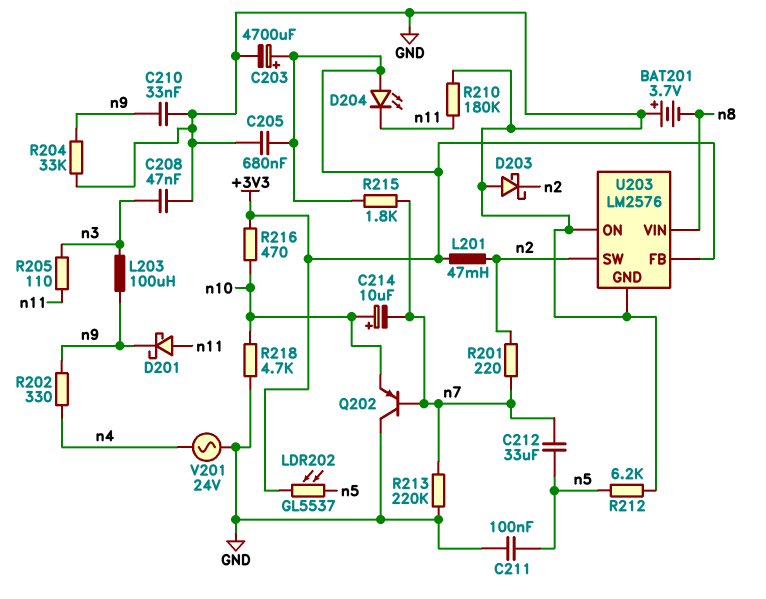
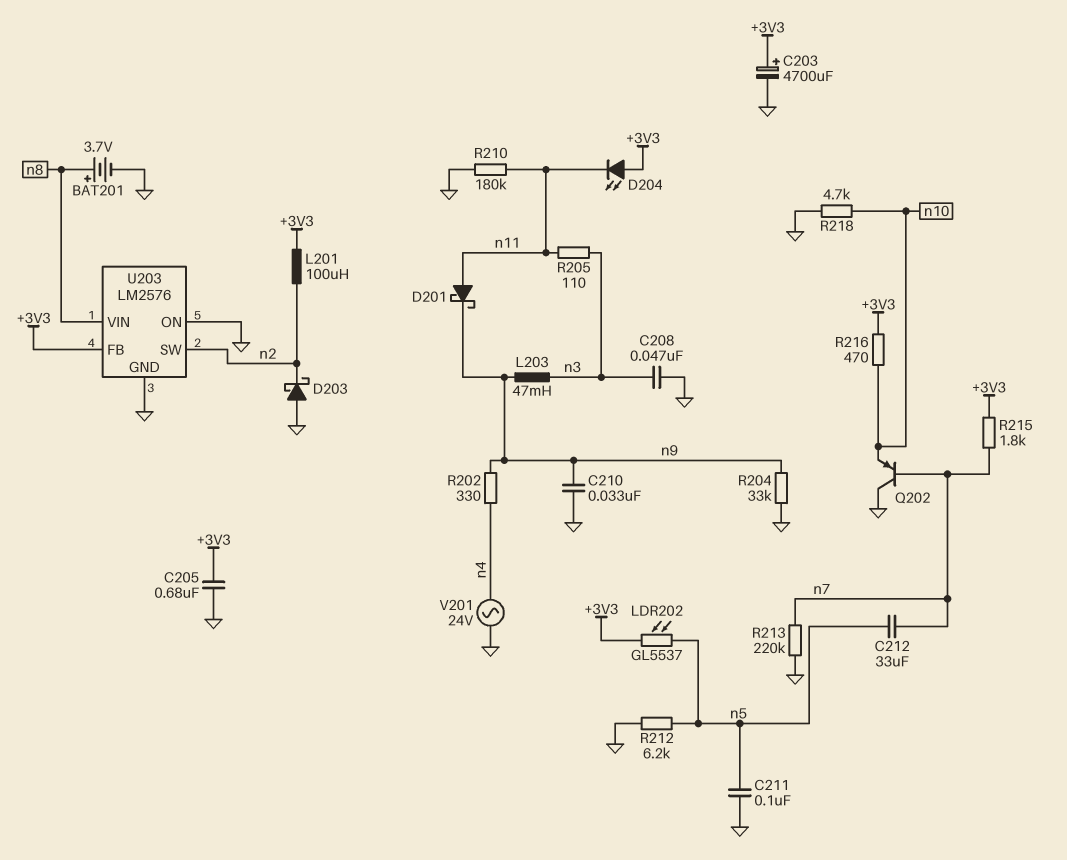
BAT201: 3.7V (plus GND, minus n8) -> 3.7V (plus n8, minus GND)
C214: 10uF (plus n10, minus n7) -> none
L201: 47mH (+3V3, n2) -> 100uH (+3V3, n2)
L203: 100uH (n3, n9) -> 47mH (n3, n9)
R201: 220 (n2, n7) -> none

